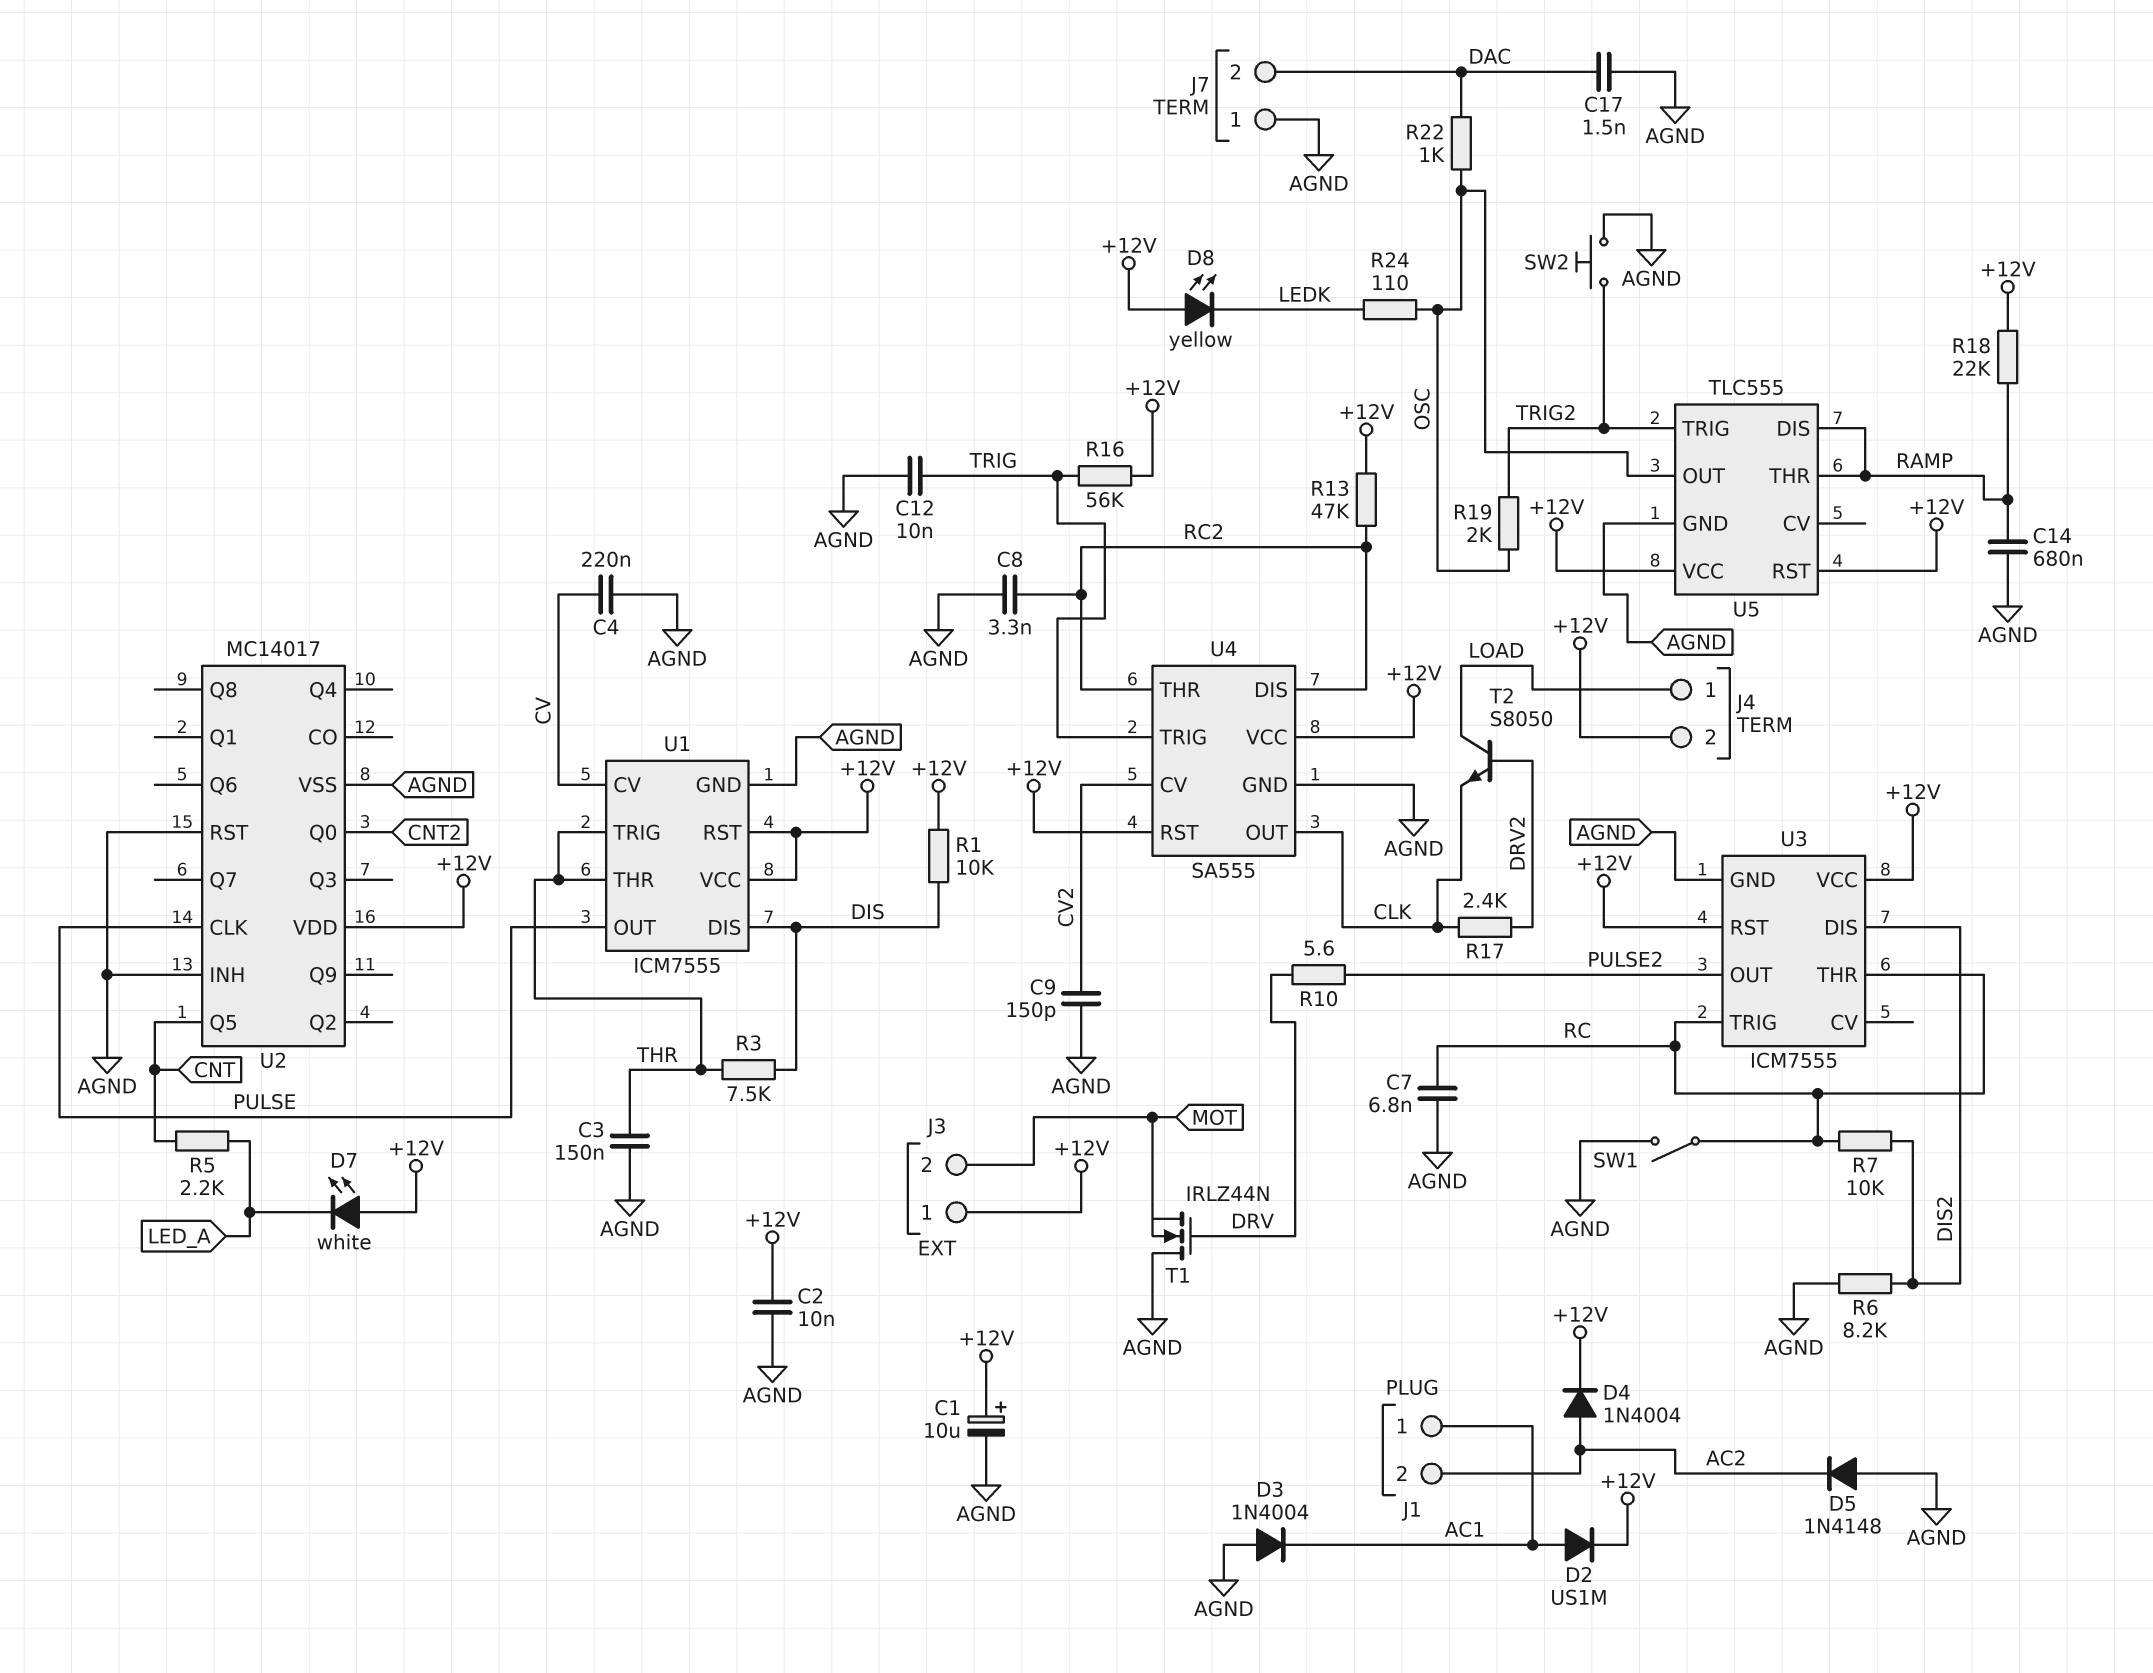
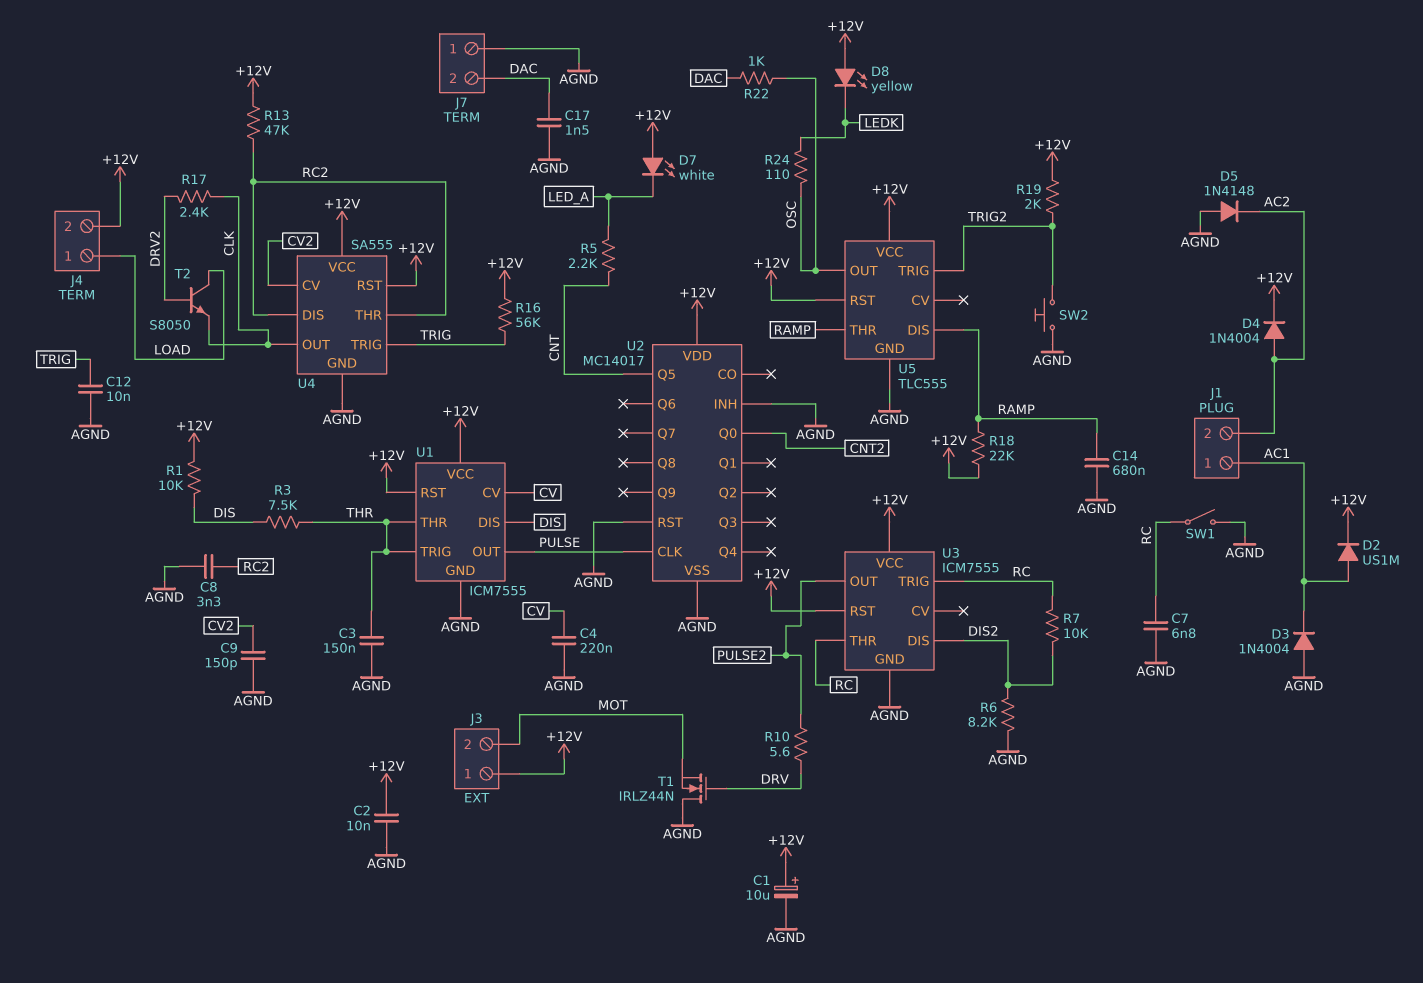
R19: 2k (OSC, TRIG2) -> 2k (+12V, TRIG2)

